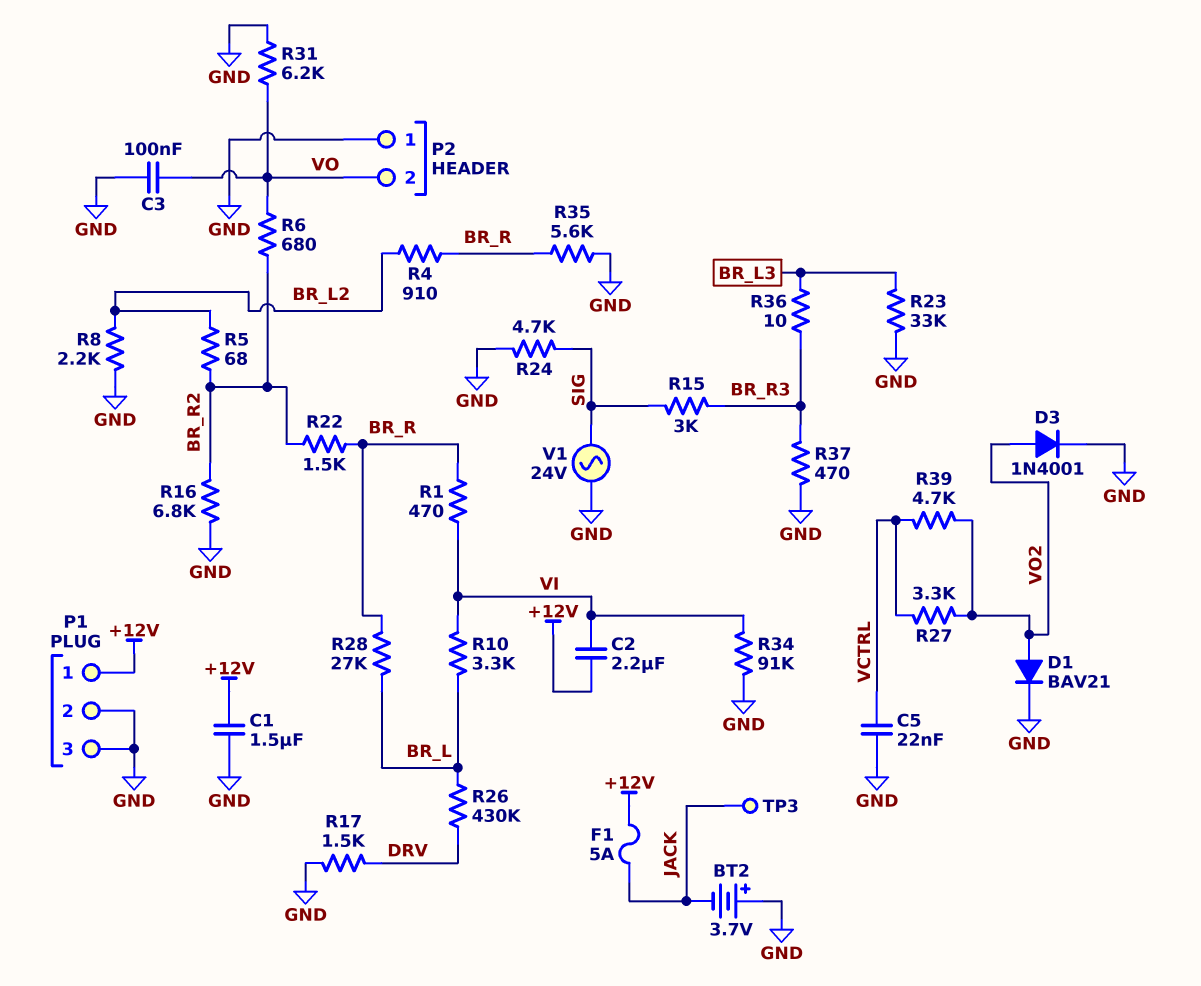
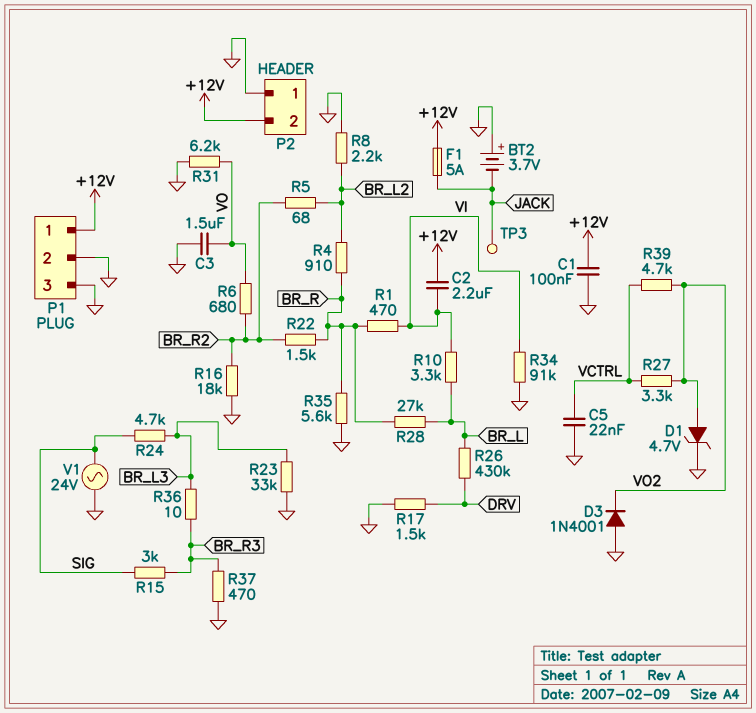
C1: 1.5uF (+12V, GND) -> 100nF (+12V, GND)
C3: 100nF (GND, VO) -> 1.5uF (GND, VO)
D1: diode BAV21 (A VO2, K GND) -> zener 4.7V (A VO2, K GND)
D3: diode 1N4001 (A VO2, K GND) -> diode 1N4001 (A GND, K VO2)
P2 pin 2: VO -> +12V
R16: 6.8k (BR_R2, GND) -> 18k (BR_R2, GND)
R24: 4.7k (GND, SIG) -> 4.7k (BR_L3, SIG)

